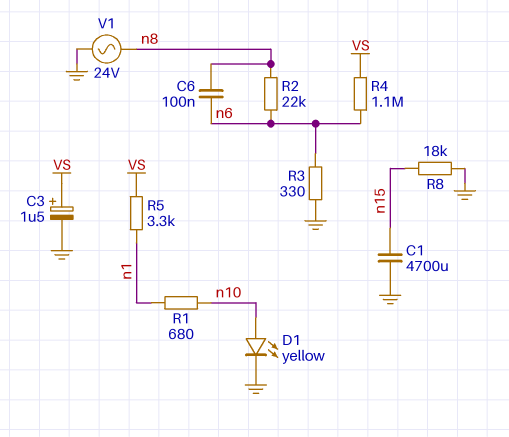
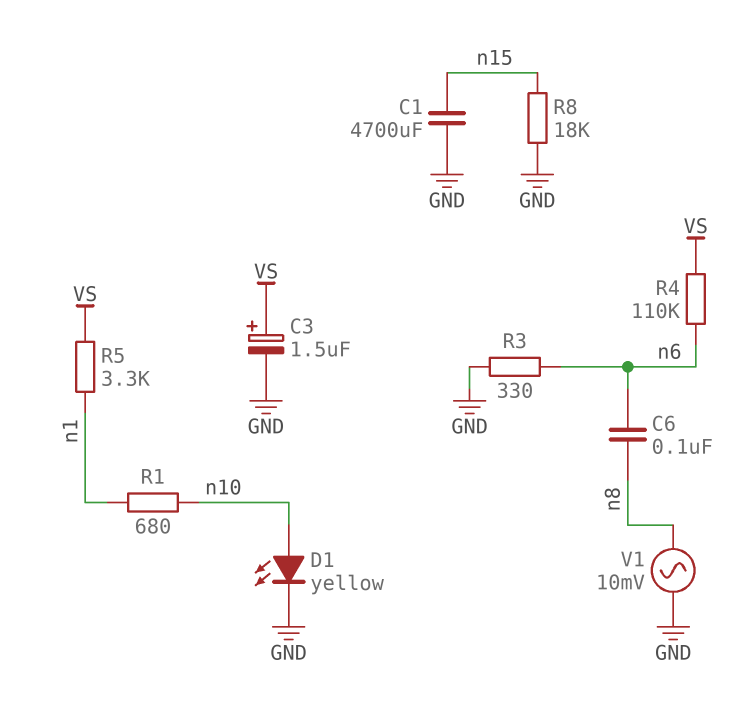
R2: 22k (n6, n8) -> none
R4: 1.1M (VS, n6) -> 110k (VS, n6)
V1: AC 24V (GND, n8) -> AC 10mV (GND, n8)

